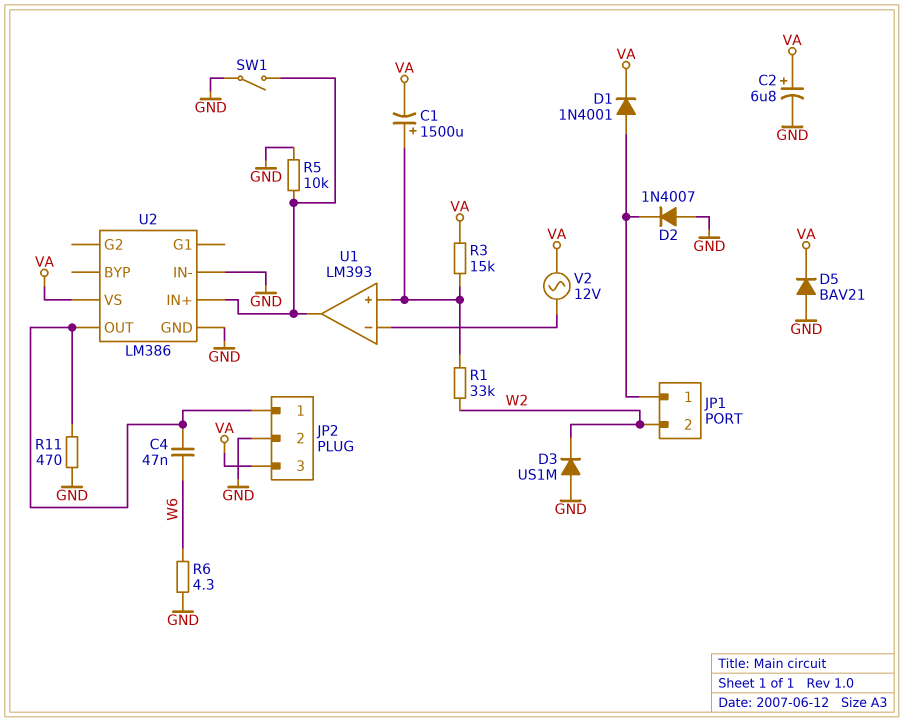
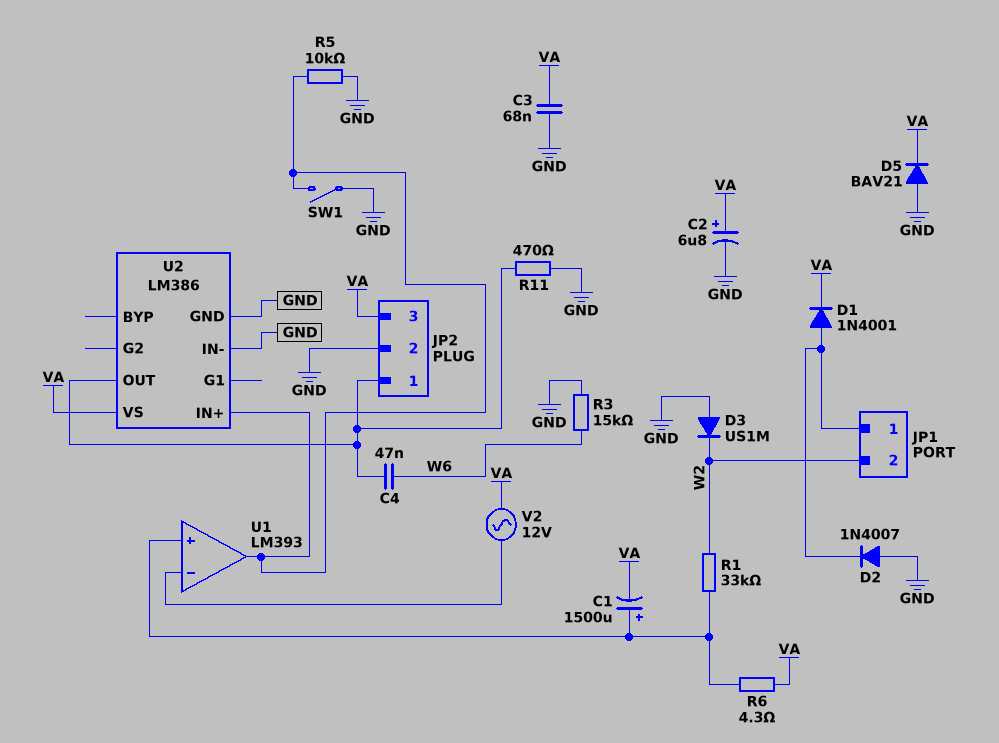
C3: none -> 68nF (GND, VA)
R3: 15k (U1/in+, VA) -> 15k (GND, W6)
R6: 4.3 (GND, W6) -> 4.3 (U1/in+, VA)

